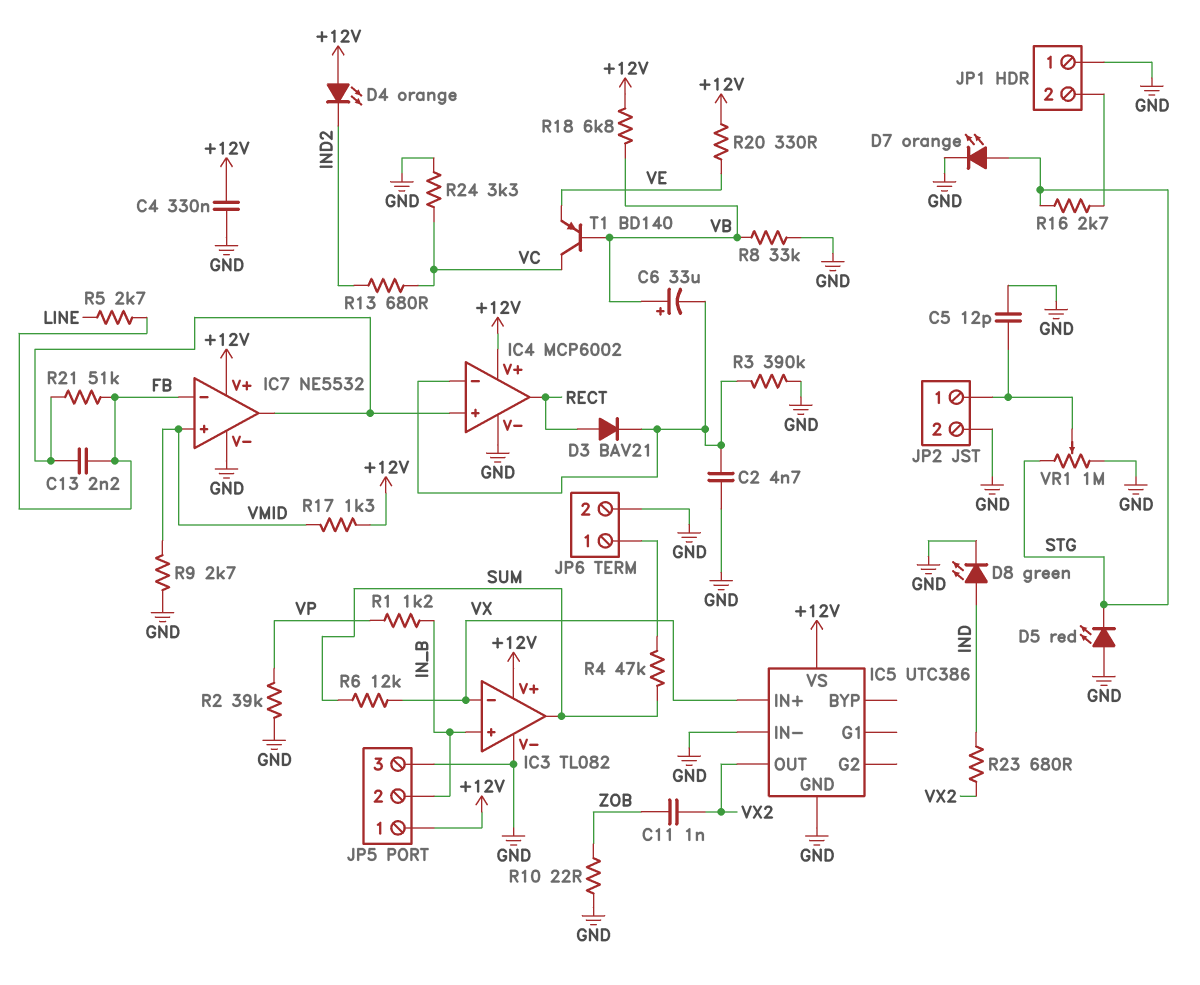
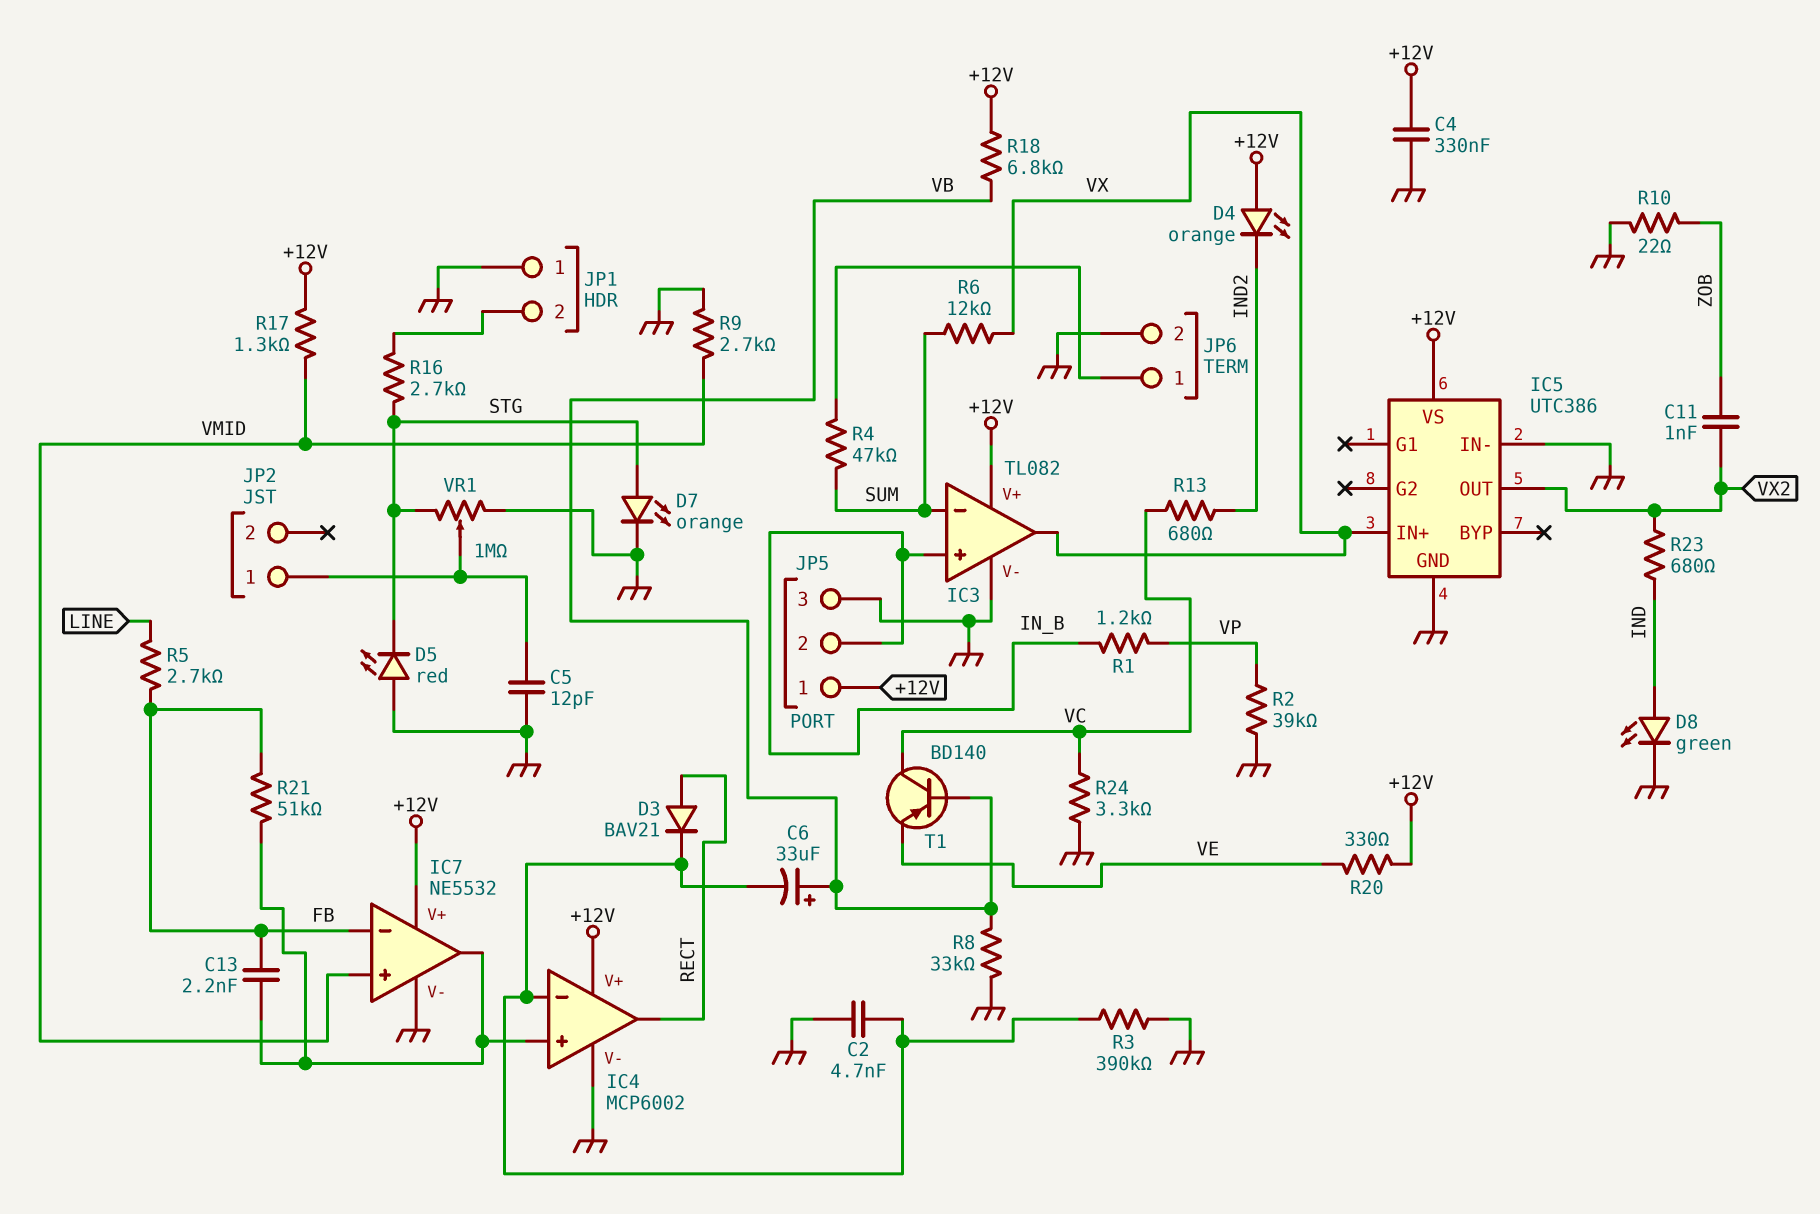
IC3 pin in-: VX -> SUM
IC3 pin out: SUM -> VX
JP2 pin 2: GND -> none

